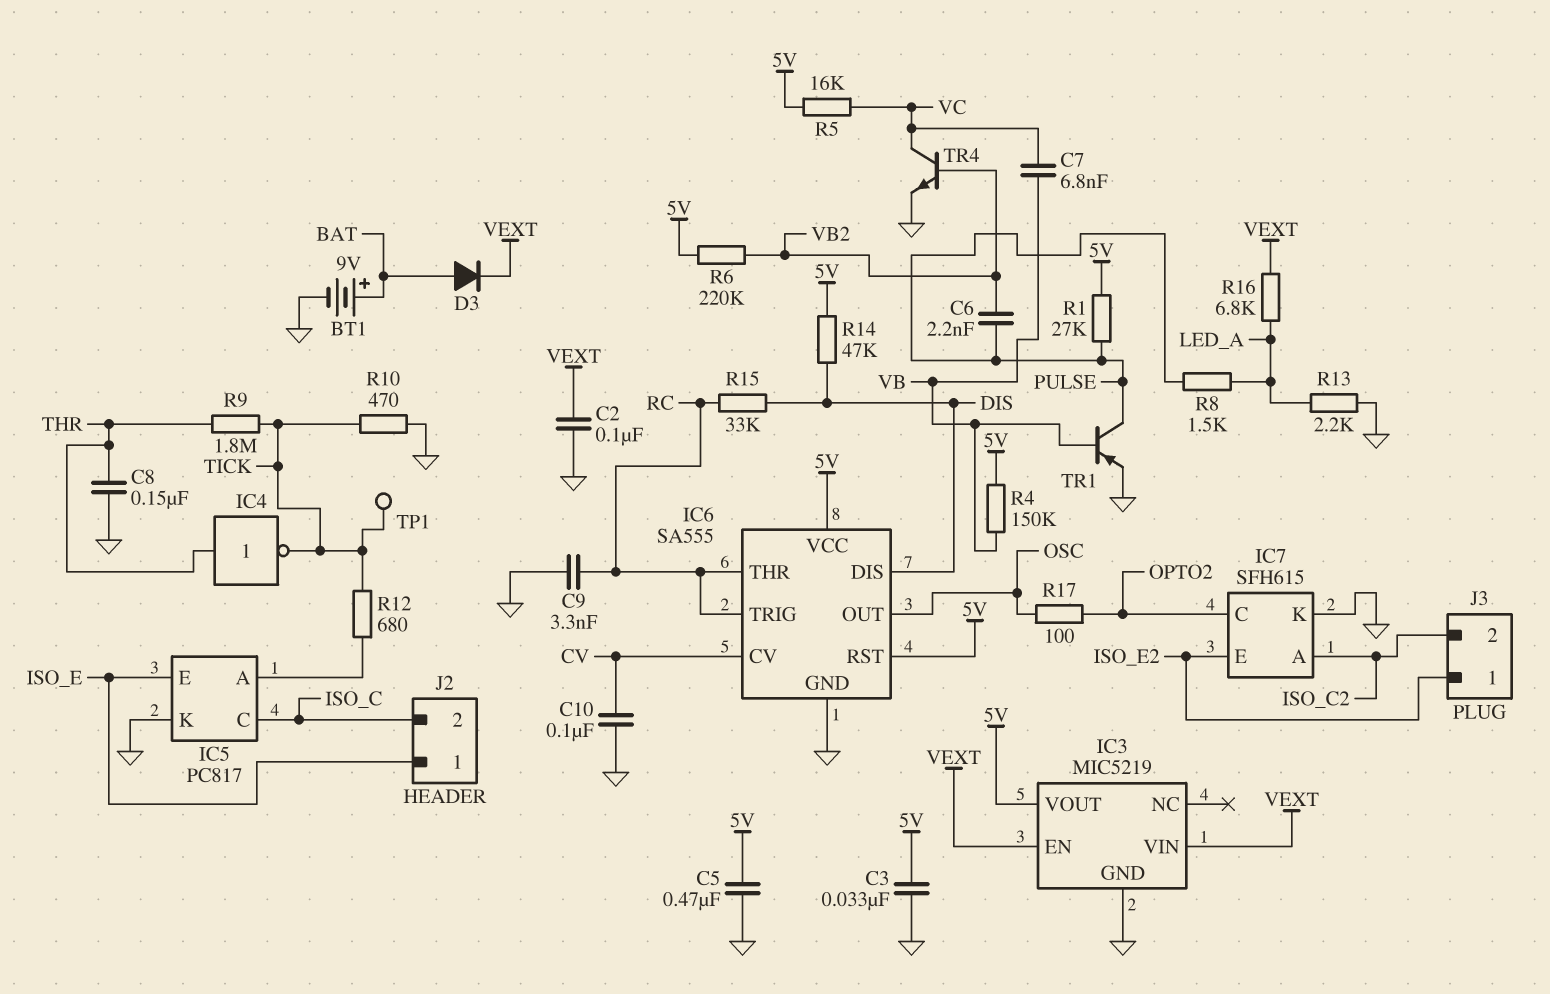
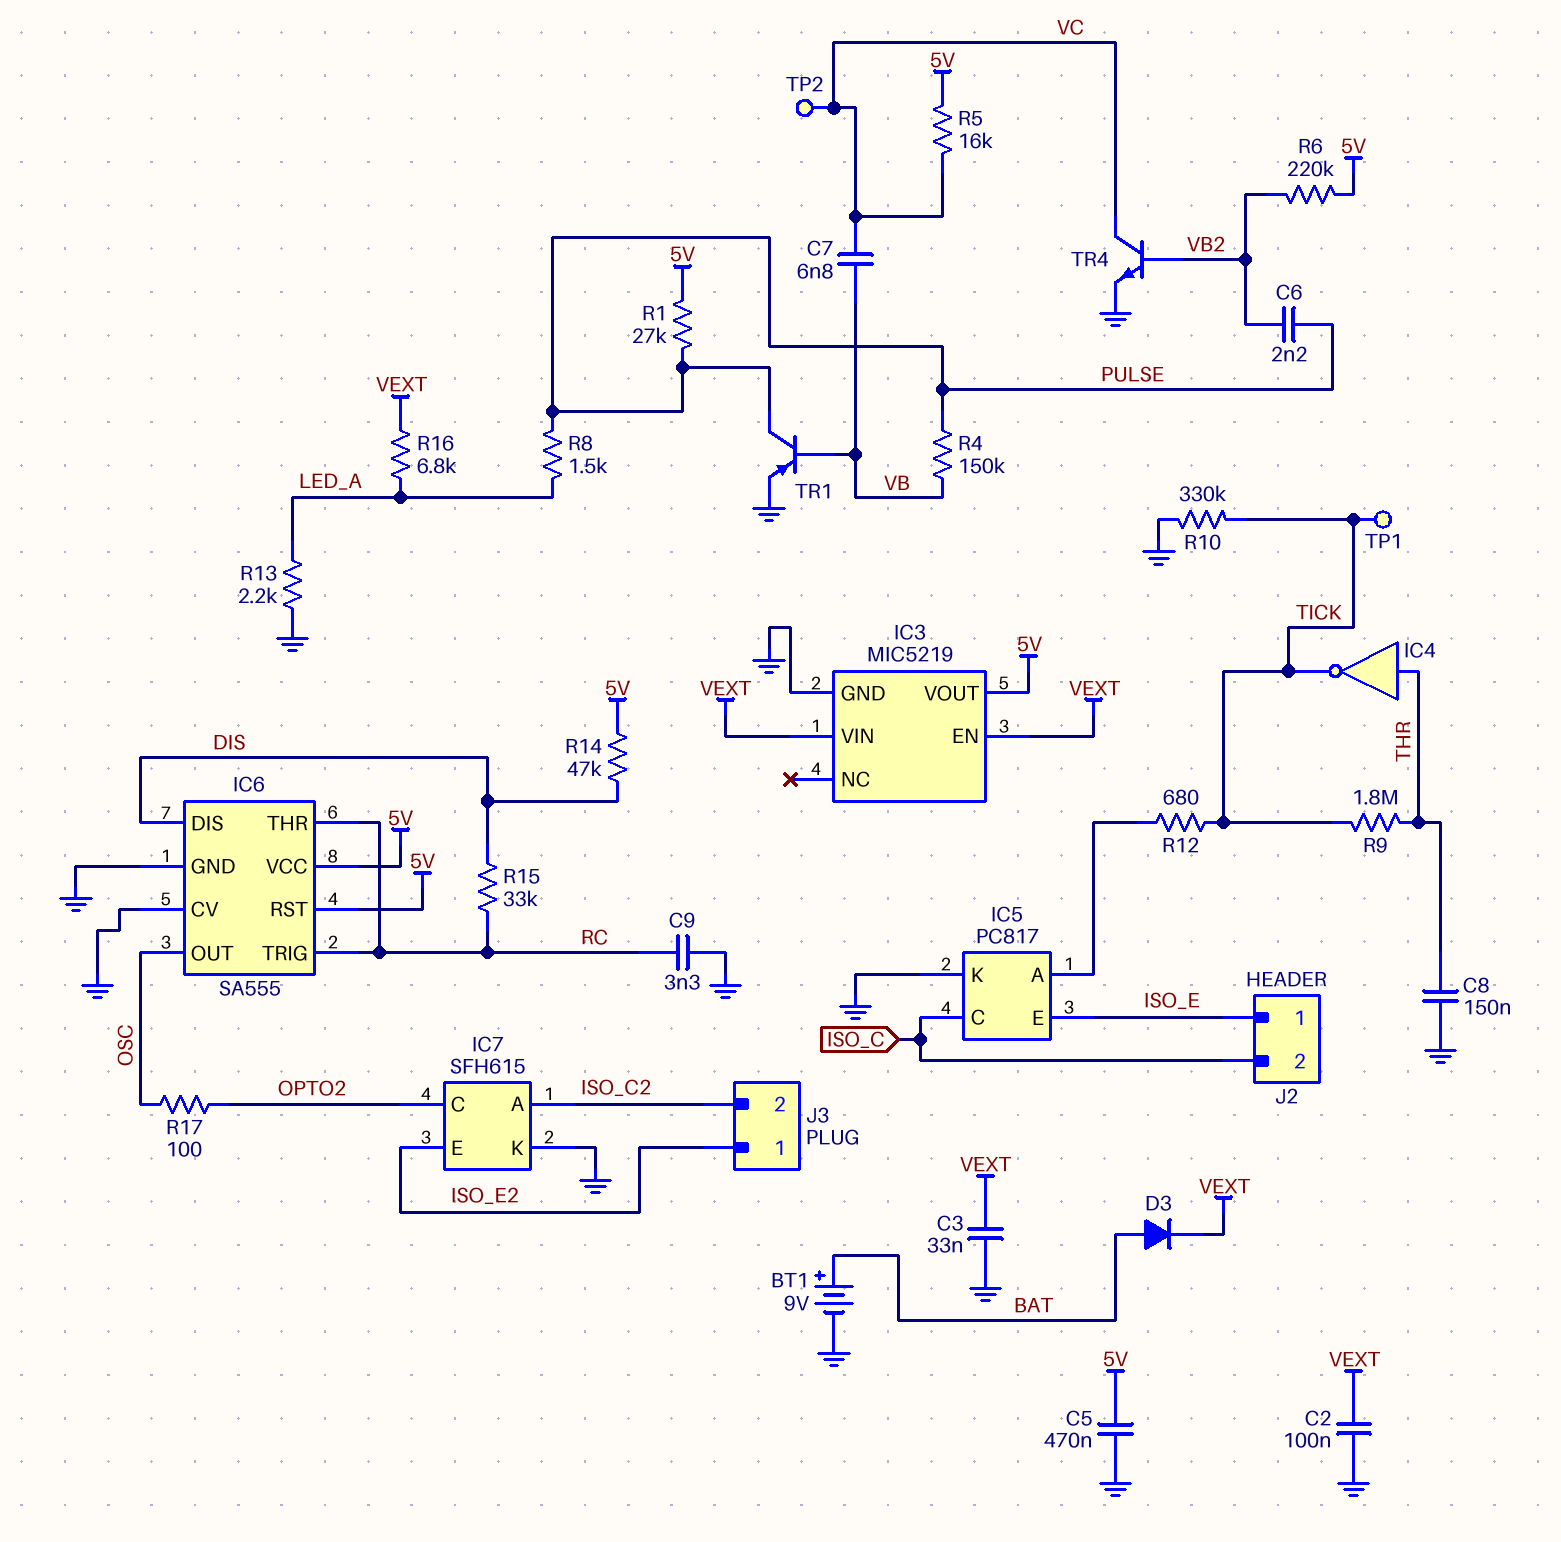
C3: 33nF (5V, GND) -> 33nF (GND, VEXT)
C10: 100nF (CV, GND) -> none
IC6 pin CV: CV -> GND
R4: 150k (5V, VB) -> 150k (PULSE, VB)
R10: 470 (GND, TICK) -> 330k (GND, TICK)
TP2: none -> test point (VC)

